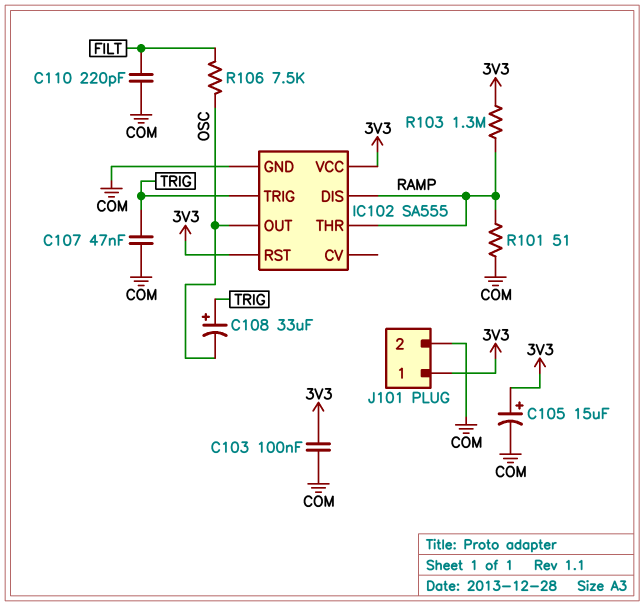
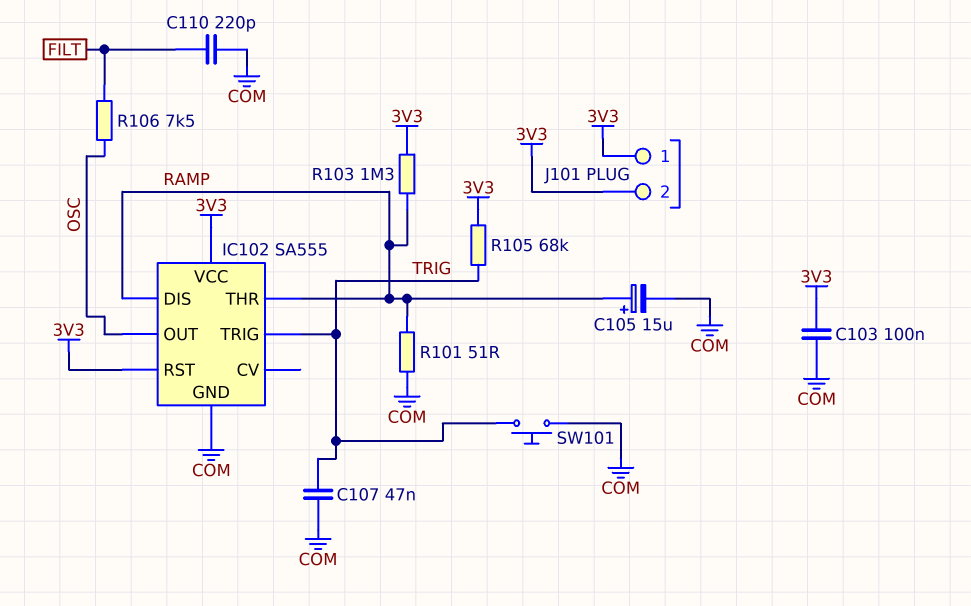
C105: 15uF (plus 3V3, minus COM) -> 15uF (plus RAMP, minus COM)
C108: 33uF (plus TRIG, minus OSC) -> none
J101 pin 2: COM -> 3V3
R105: none -> 68k (3V3, TRIG)
SW101: none -> button (COM, TRIG)

